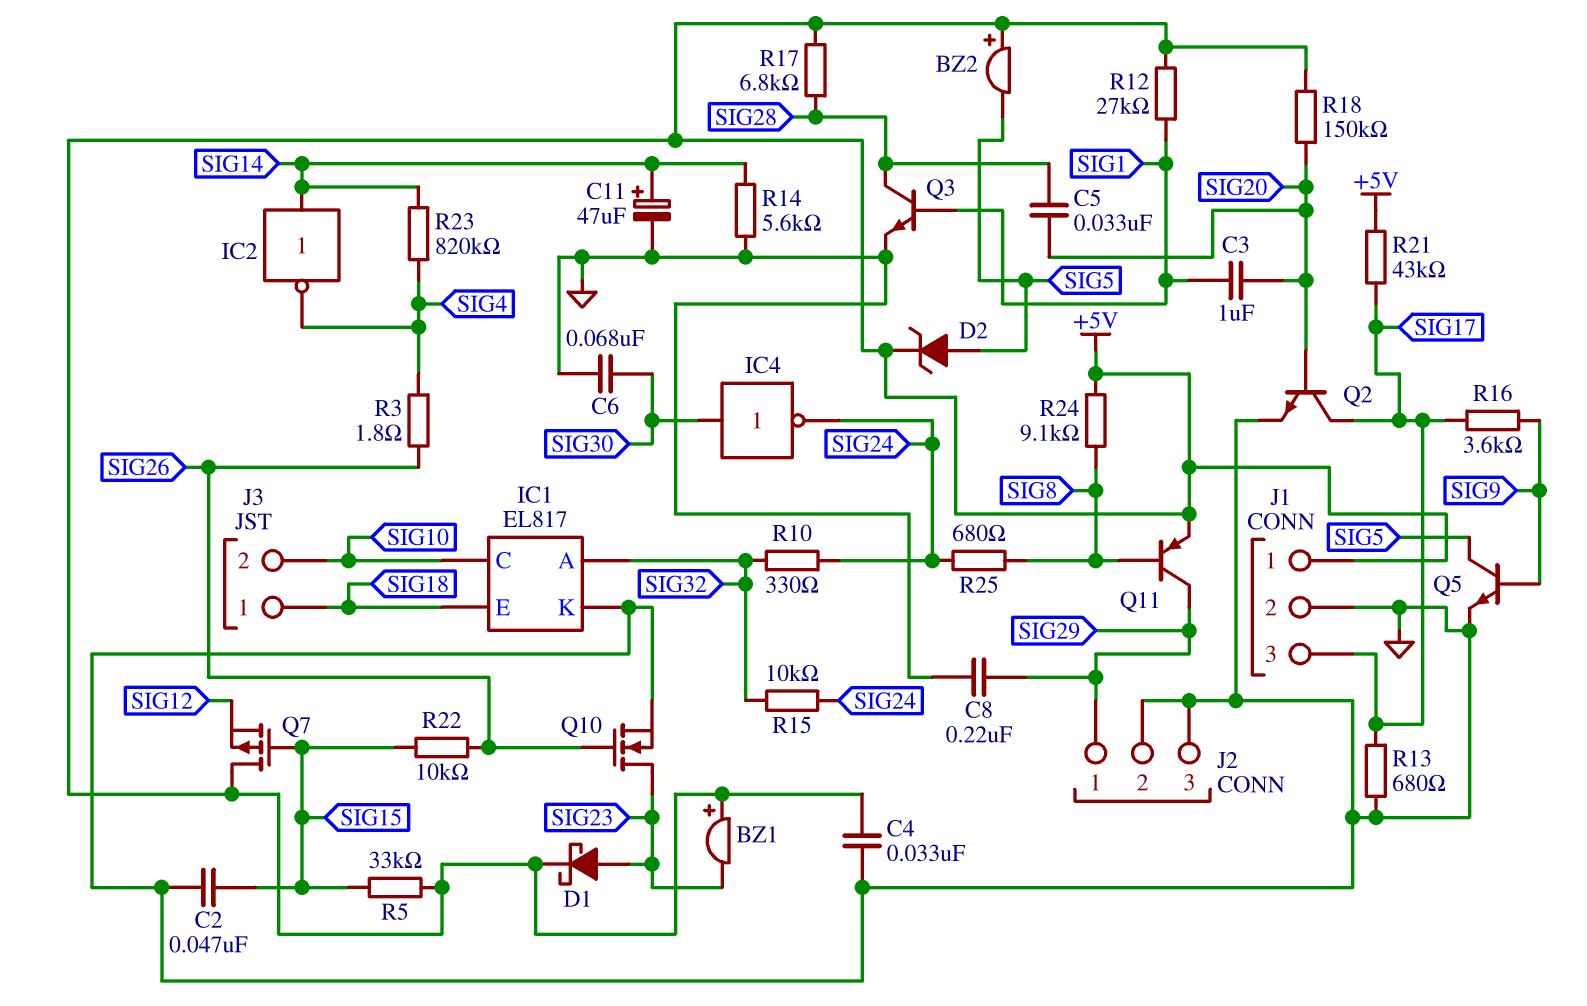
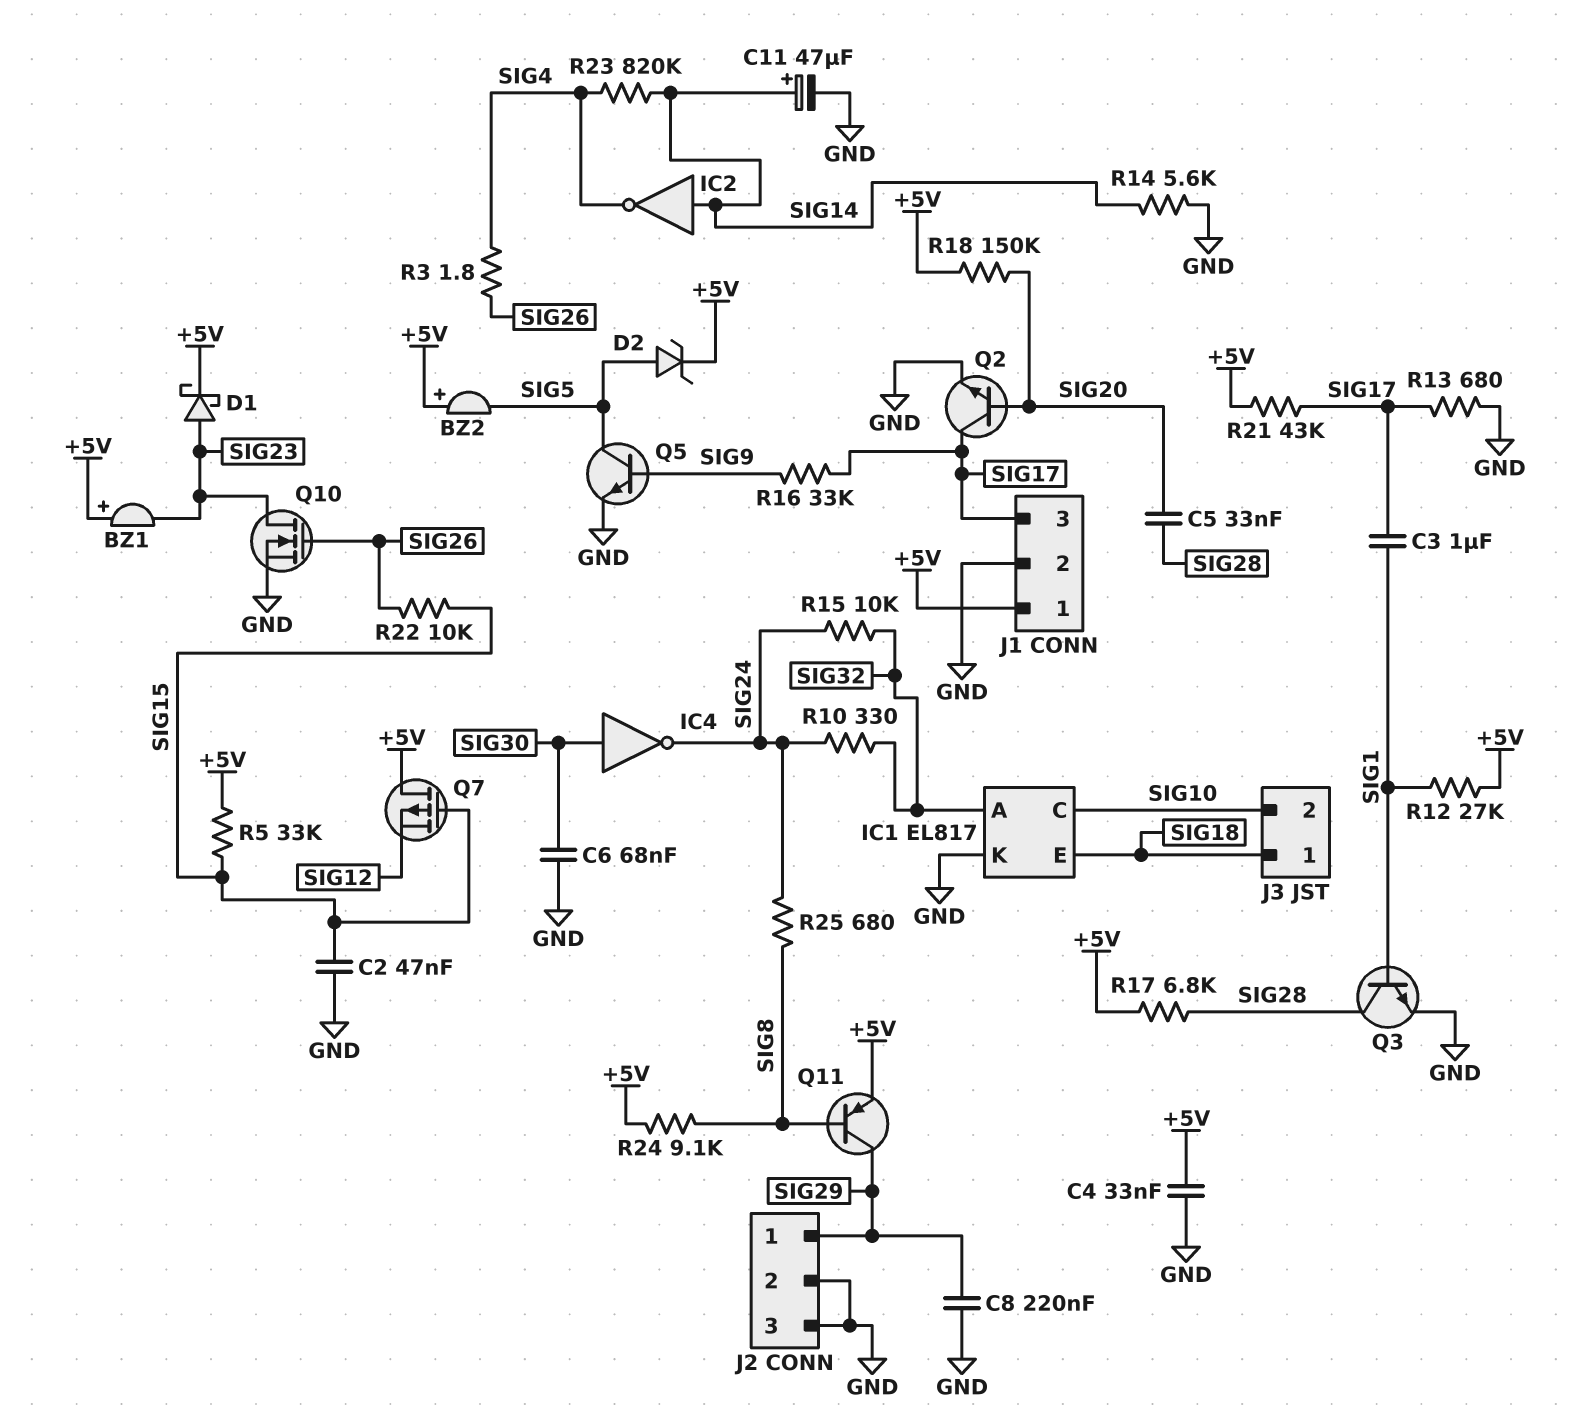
C3: 1uF (SIG1, SIG20) -> 1uF (SIG1, SIG17)
R16: 3.6k (SIG9, SIG17) -> 33k (SIG9, SIG17)

